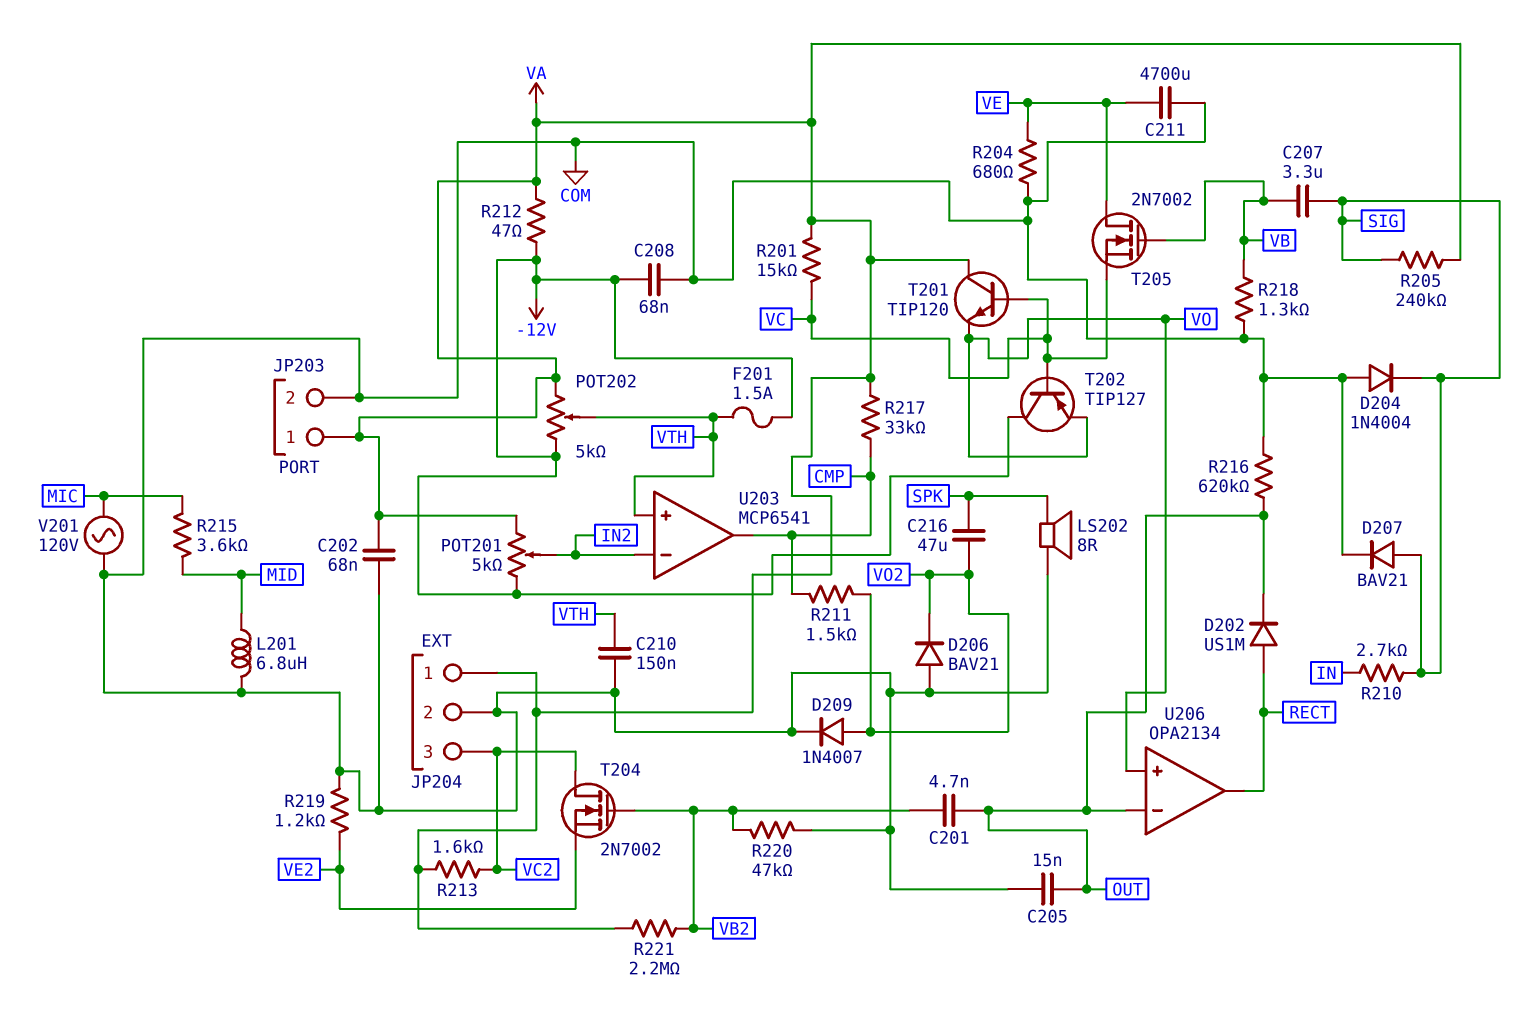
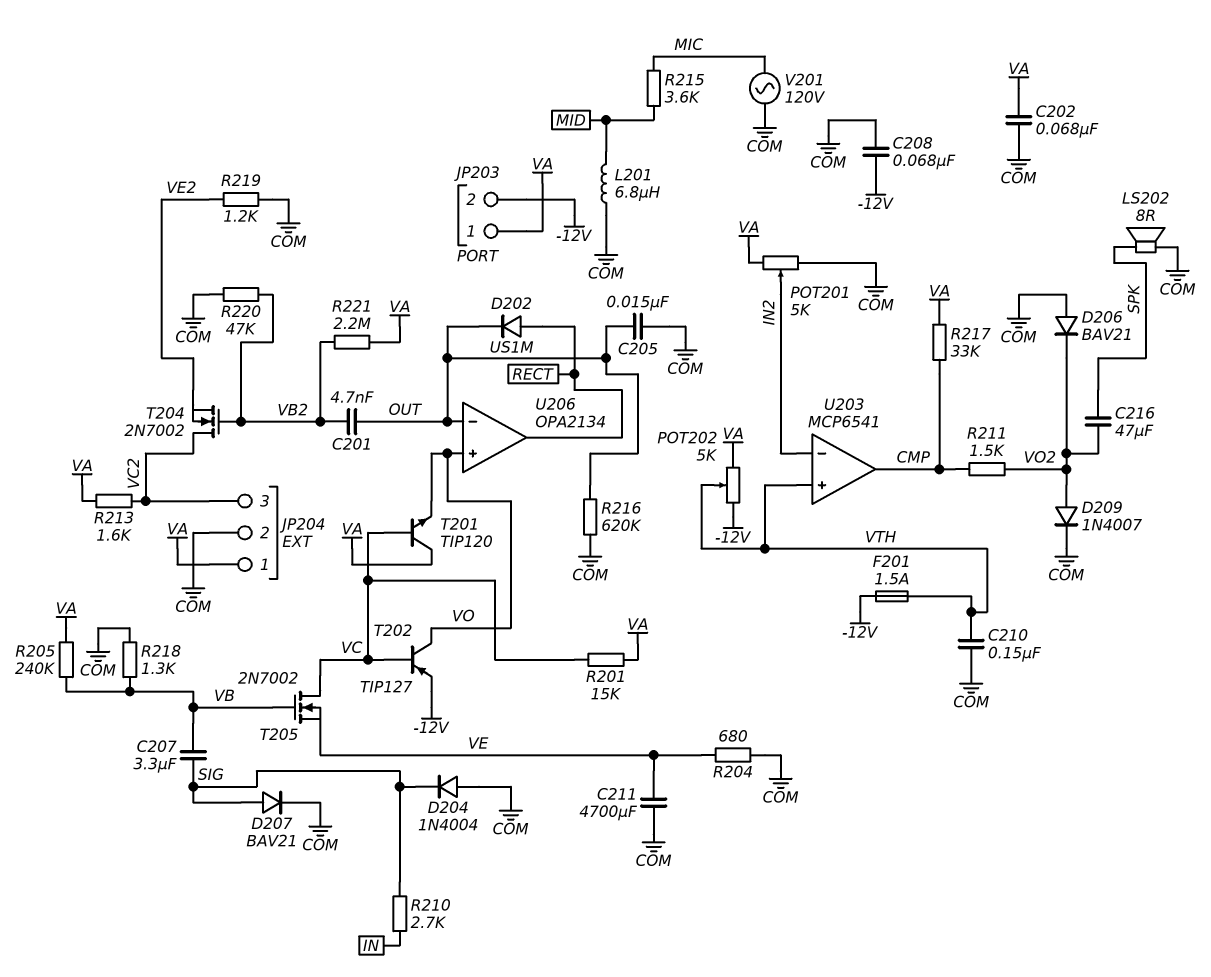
JP203 pin 2: COM -> -12V
POT201: 5k (-12V, VA, wiper IN2) -> 5k (COM, VA, wiper IN2)
R205: 240k (SIG, VA) -> 240k (VA, VB)
R212: 47 (-12V, VA) -> none
T202: PNP TIP127 (B VC, C -12V, E VO) -> PNP TIP127 (B VC, C VO, E -12V)
T205: NMOS 2N7002 (G VB, D VE, S VC) -> NMOS 2N7002 (G VB, D VC, S VE)

